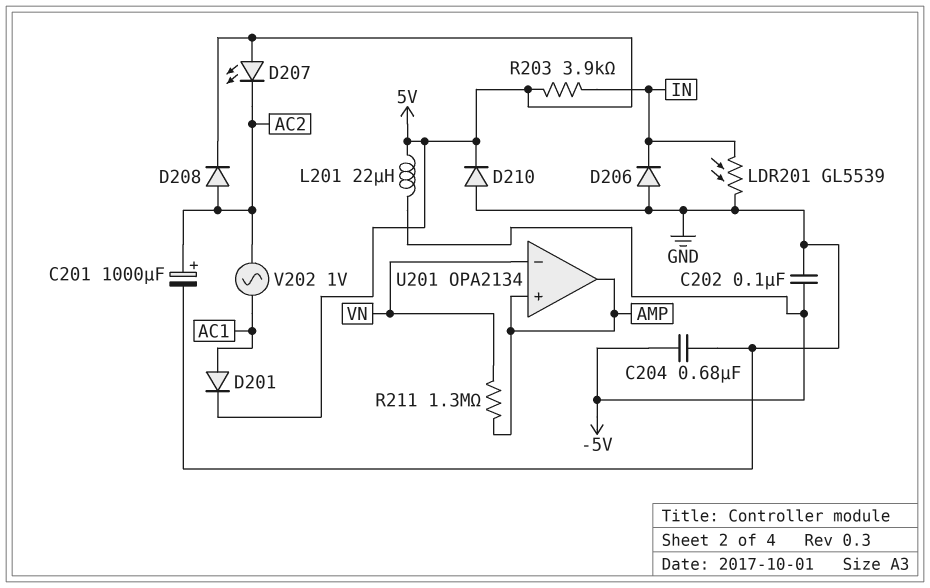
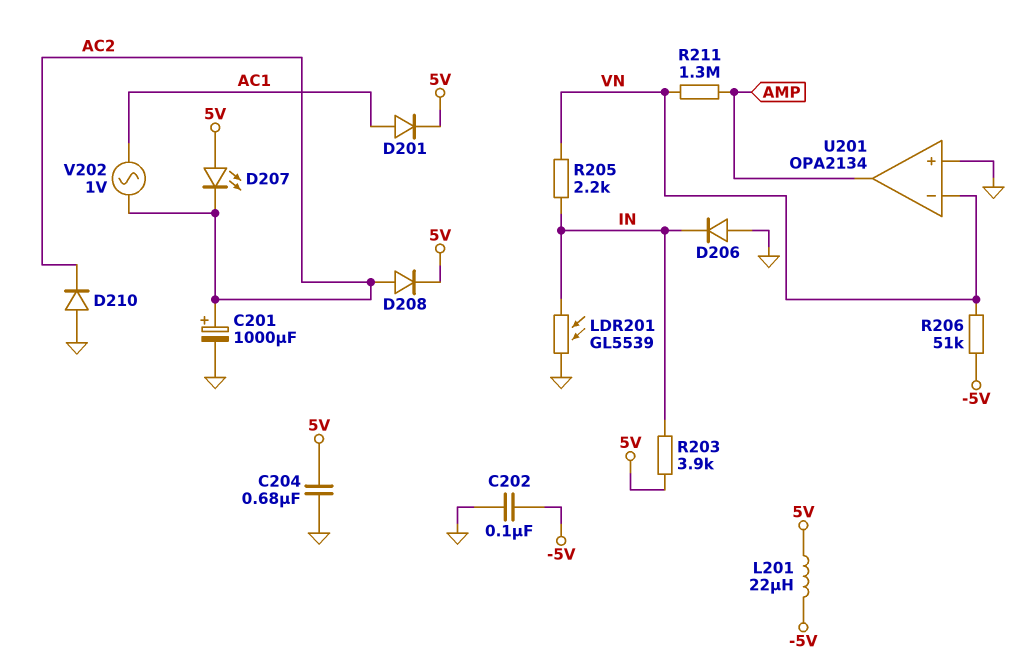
C204: 680nF (-5V, GND) -> 680nF (5V, GND)
D210: diode (A GND, K 5V) -> diode (A GND, K AC2)
R205: none -> 2.2k (IN, VN)
R206: none -> 51k (-5V, VN)
U201 pin in+: AMP -> GND

